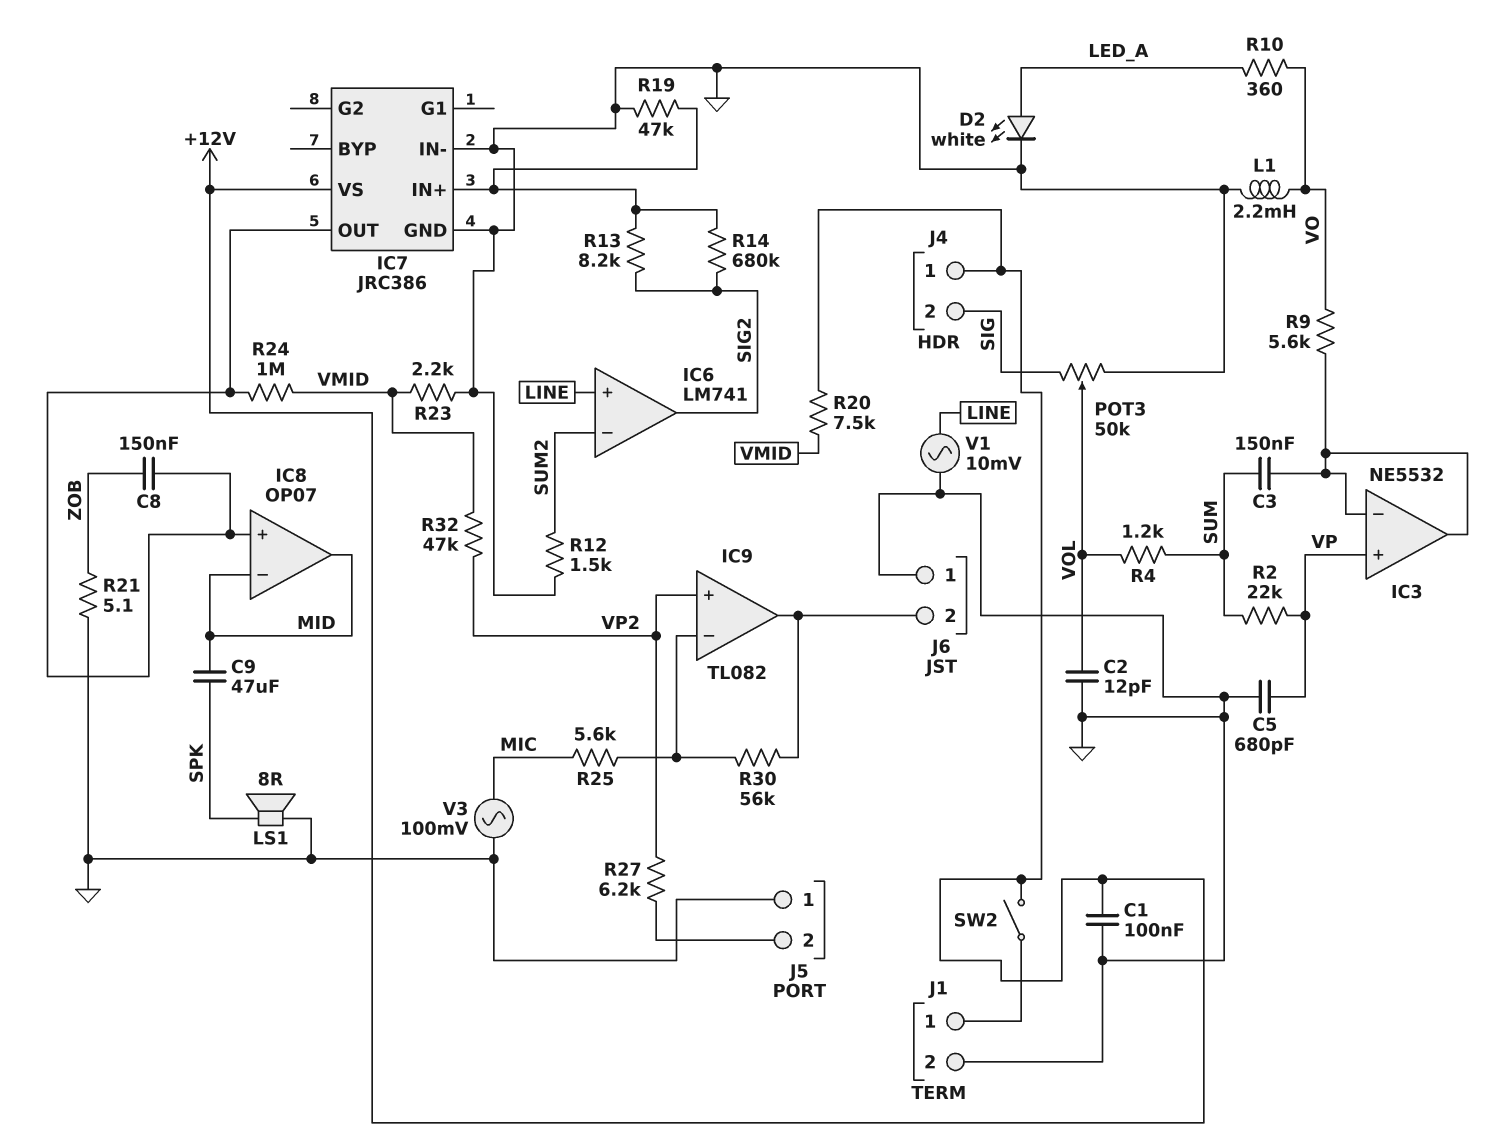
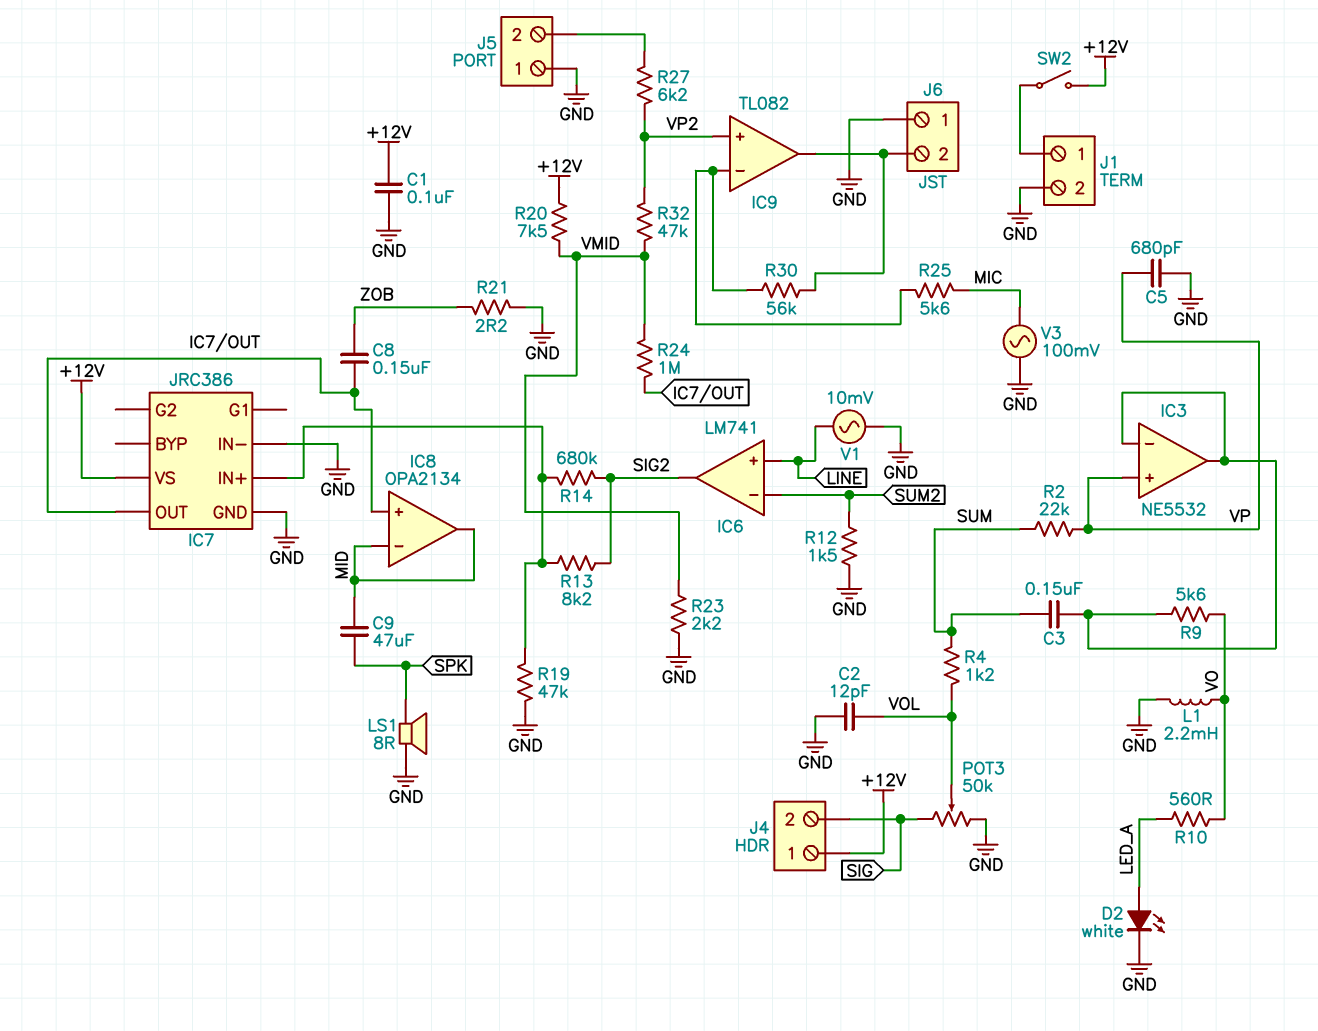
IC8: OP07 -> OPA2134
R10: 360 (LED_A, VO) -> 560 (LED_A, VO)
R21: 5.1 (GND, ZOB) -> 2.2 (GND, ZOB)

